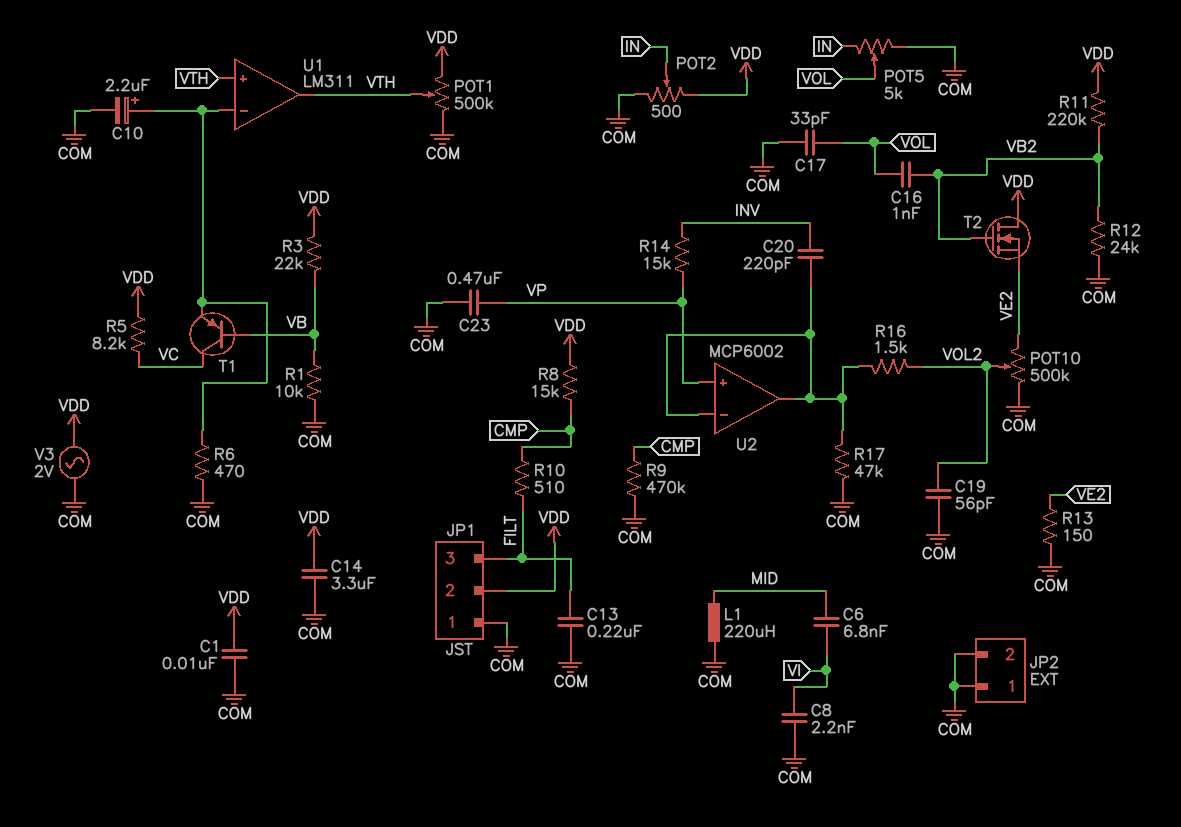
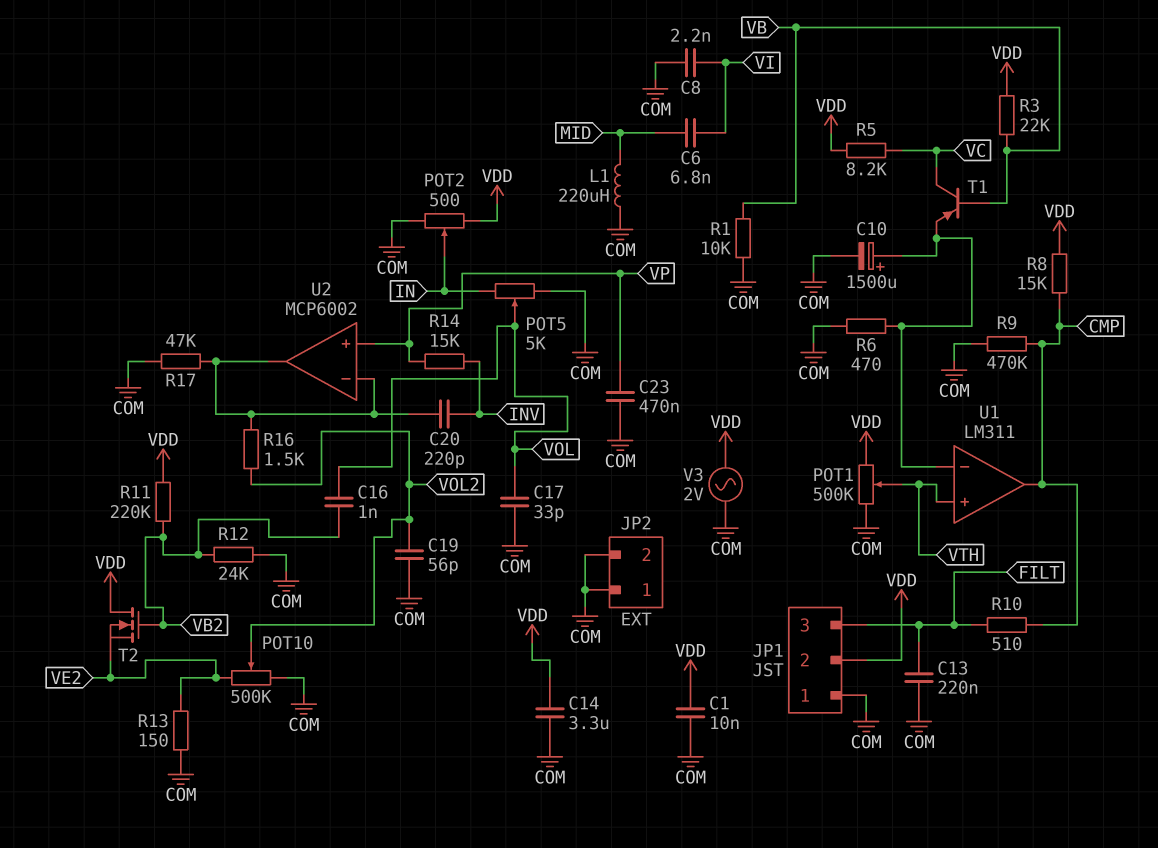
C10: 2.2uF (plus U1/in-, minus COM) -> 1500uF (plus U1/in-, minus COM)
U1 pin out: VTH -> CMP

